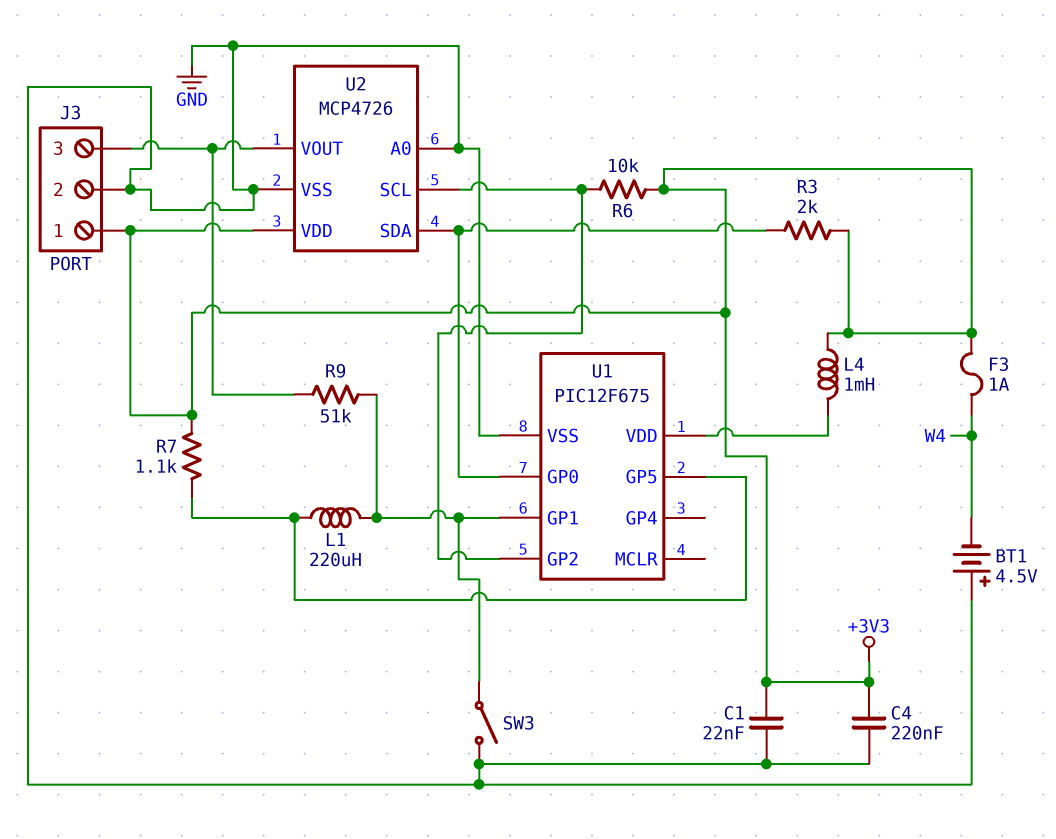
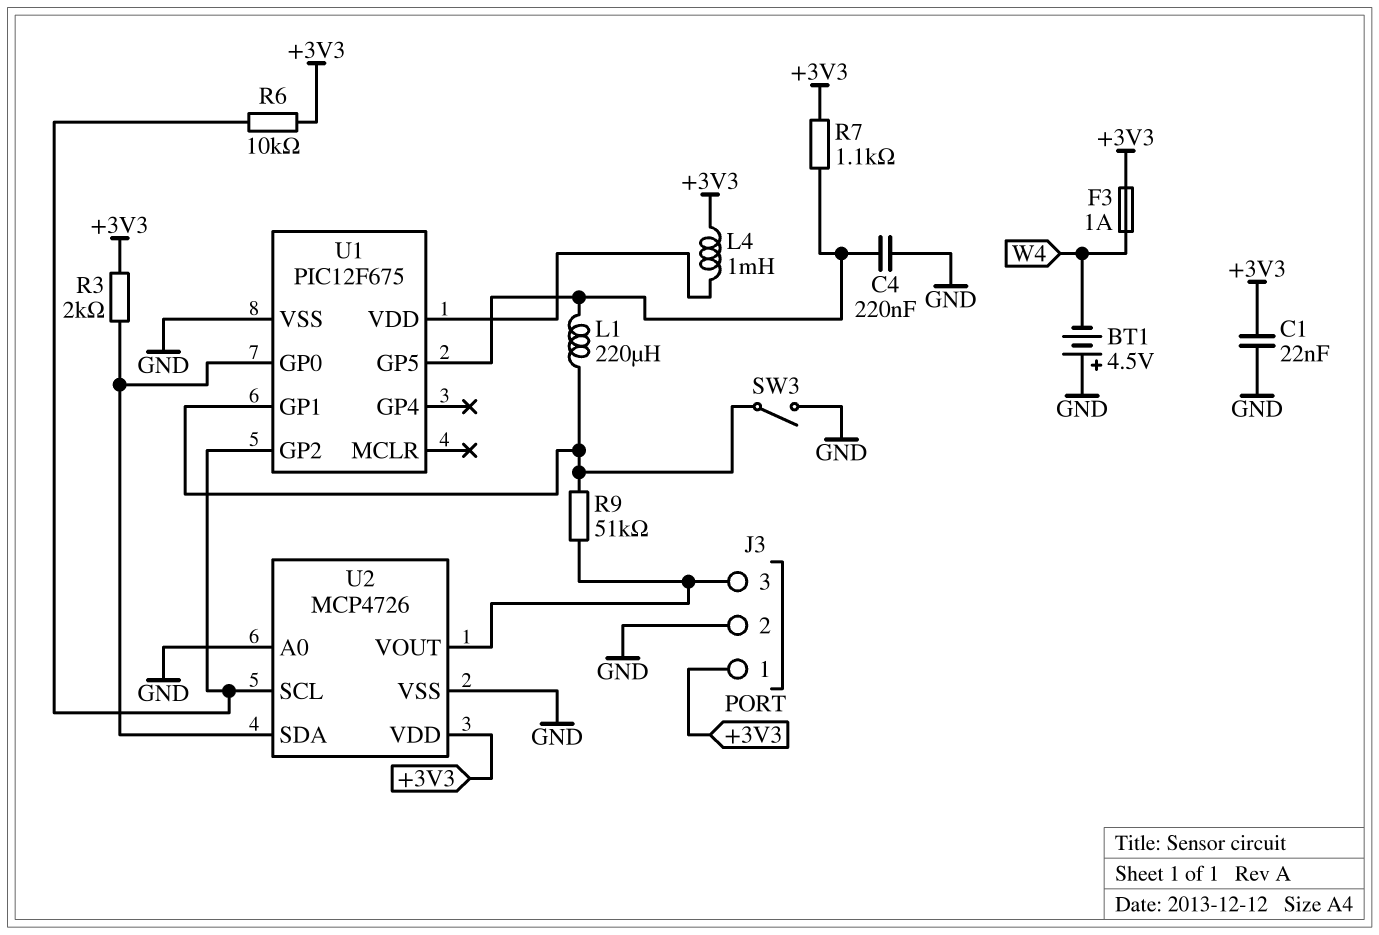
C4: 220nF (+3V3, GND) -> 220nF (GND, U1/GP5)

